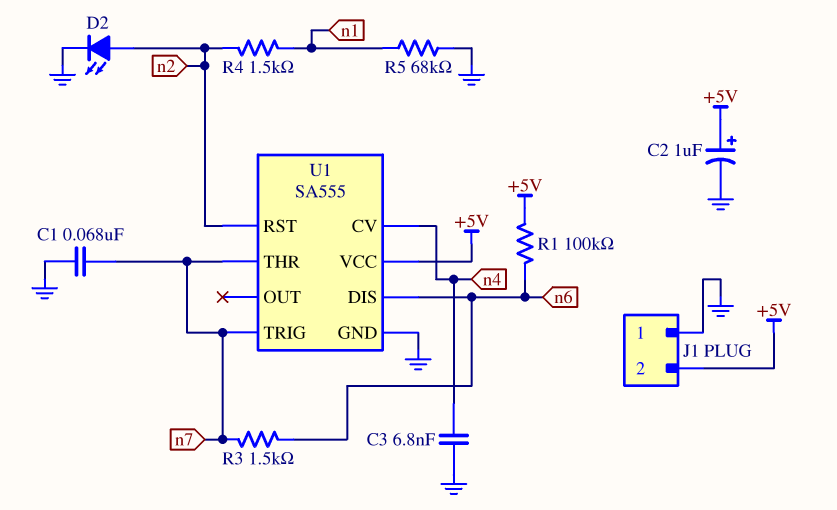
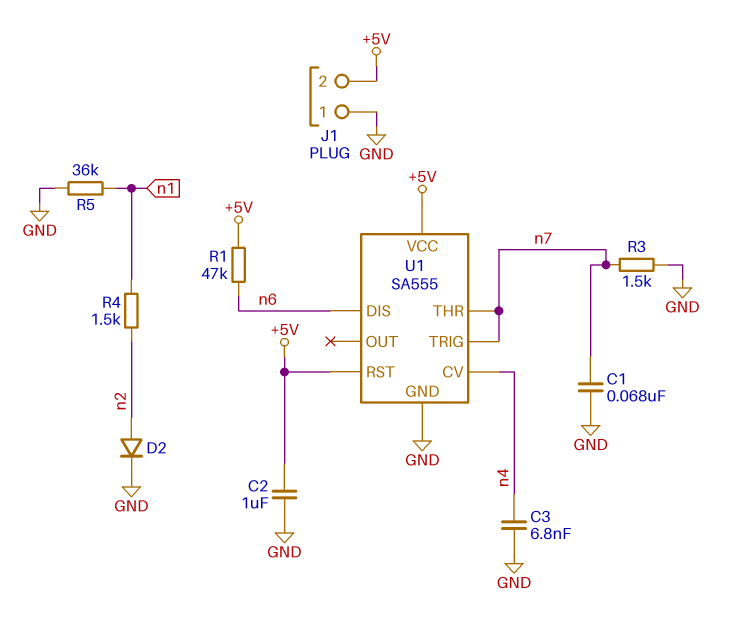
C2: 1uF (plus +5V, minus GND) -> 1uF (+5V, GND)
D2: LED (A n2, K GND) -> diode (A n2, K GND)
R1: 100k (+5V, n6) -> 47k (+5V, n6)
R3: 1.5k (n6, n7) -> 1.5k (GND, n7)
R5: 68k (GND, n1) -> 36k (GND, n1)
U1 pin RST: n2 -> +5V

